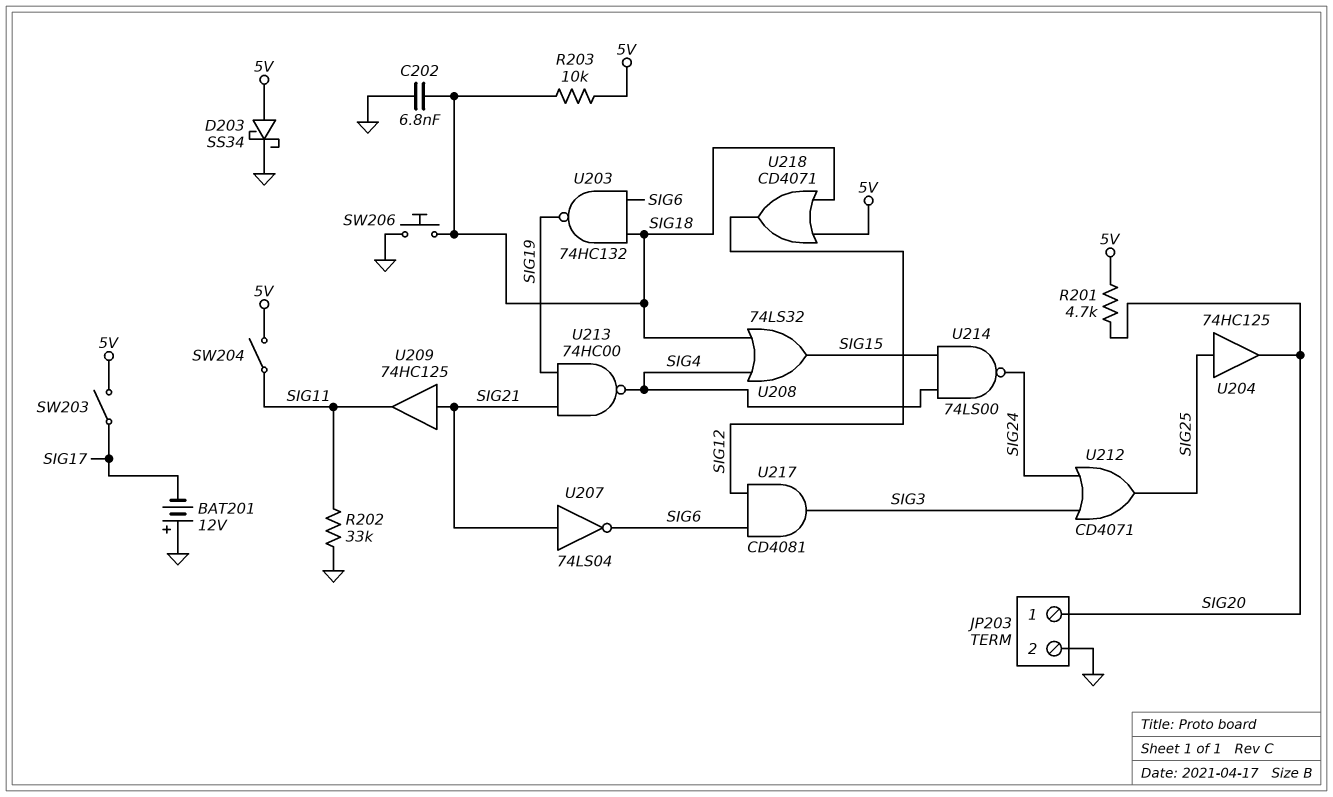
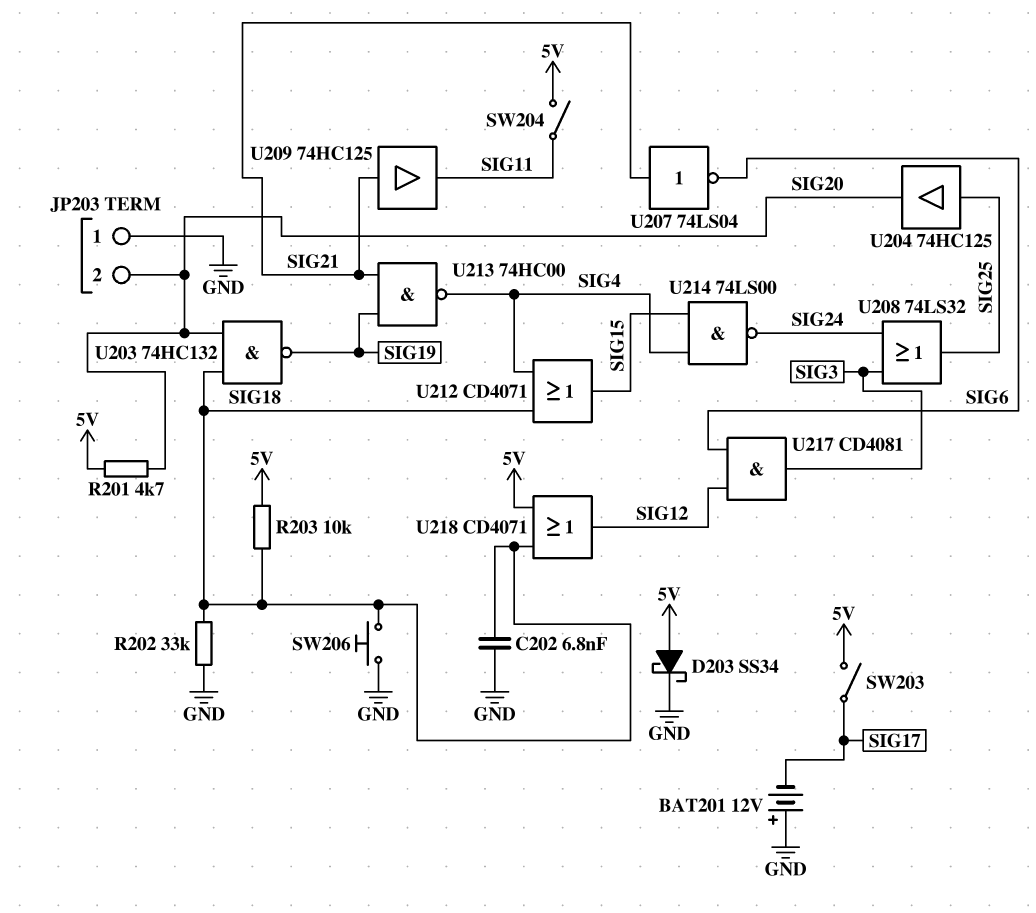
JP203 pin 1: SIG20 -> GND
JP203 pin 2: GND -> SIG20
R202: 33k (GND, SIG11) -> 33k (GND, SIG18)
U203: NAND 74HC132 (in SIG6, in SIG18, out SIG19) -> NAND 74HC132 (in SIG18, in SIG20, out SIG19)
U208: OR 74LS32 (in SIG4, in SIG18, out SIG15) -> OR 74LS32 (in SIG3, in SIG24, out SIG25)
U212: OR CD4071 (in SIG3, in SIG24, out SIG25) -> OR CD4071 (in SIG4, in SIG18, out SIG15)

